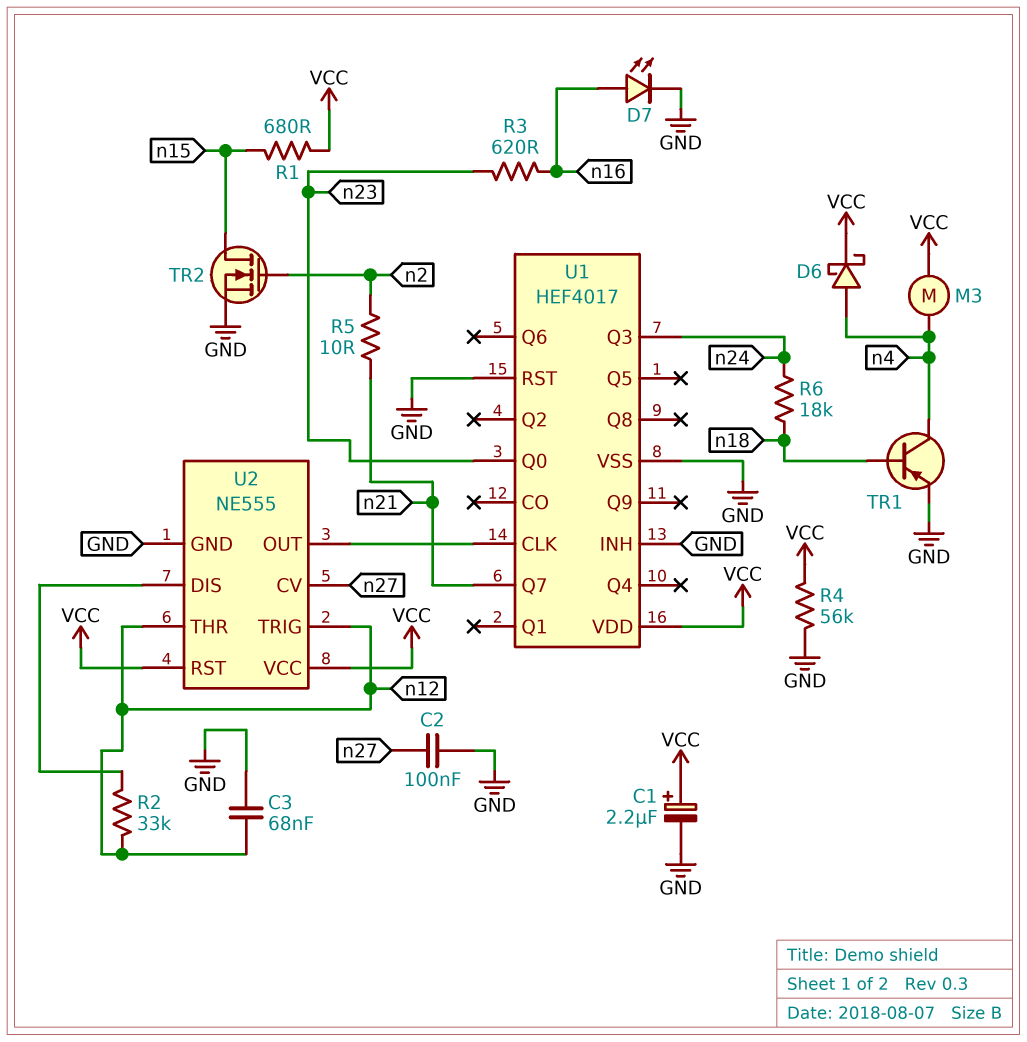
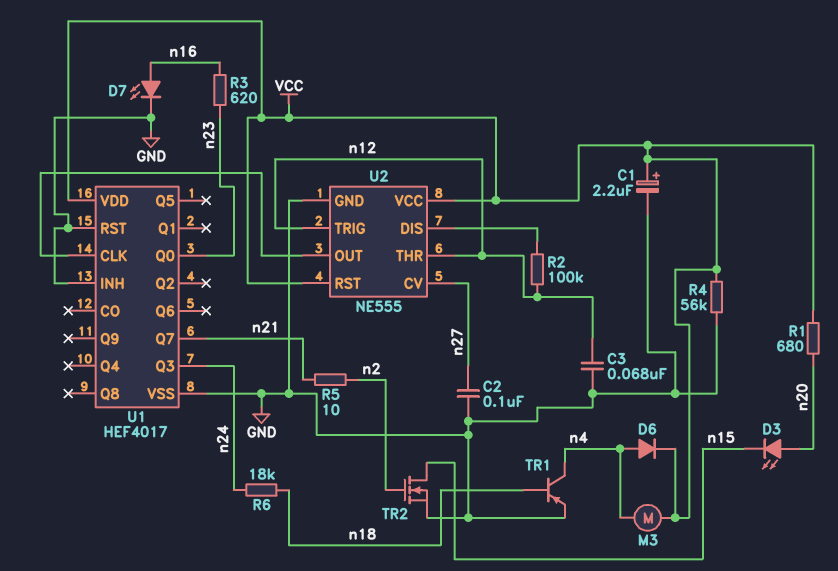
D3: none -> LED (A n20, K n15)
D6: schottky (A n4, K VCC) -> diode (A n4, K VCC)
R1: 680 (VCC, n15) -> 680 (VCC, n20)
R2: 33k (U2/DIS, n12) -> 100k (U2/DIS, n12)

